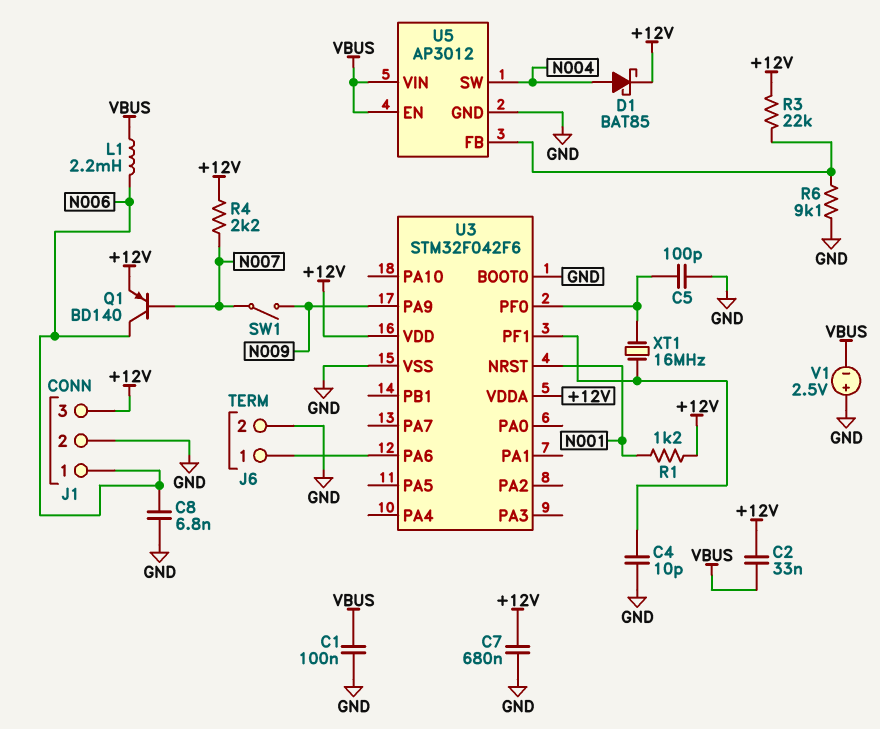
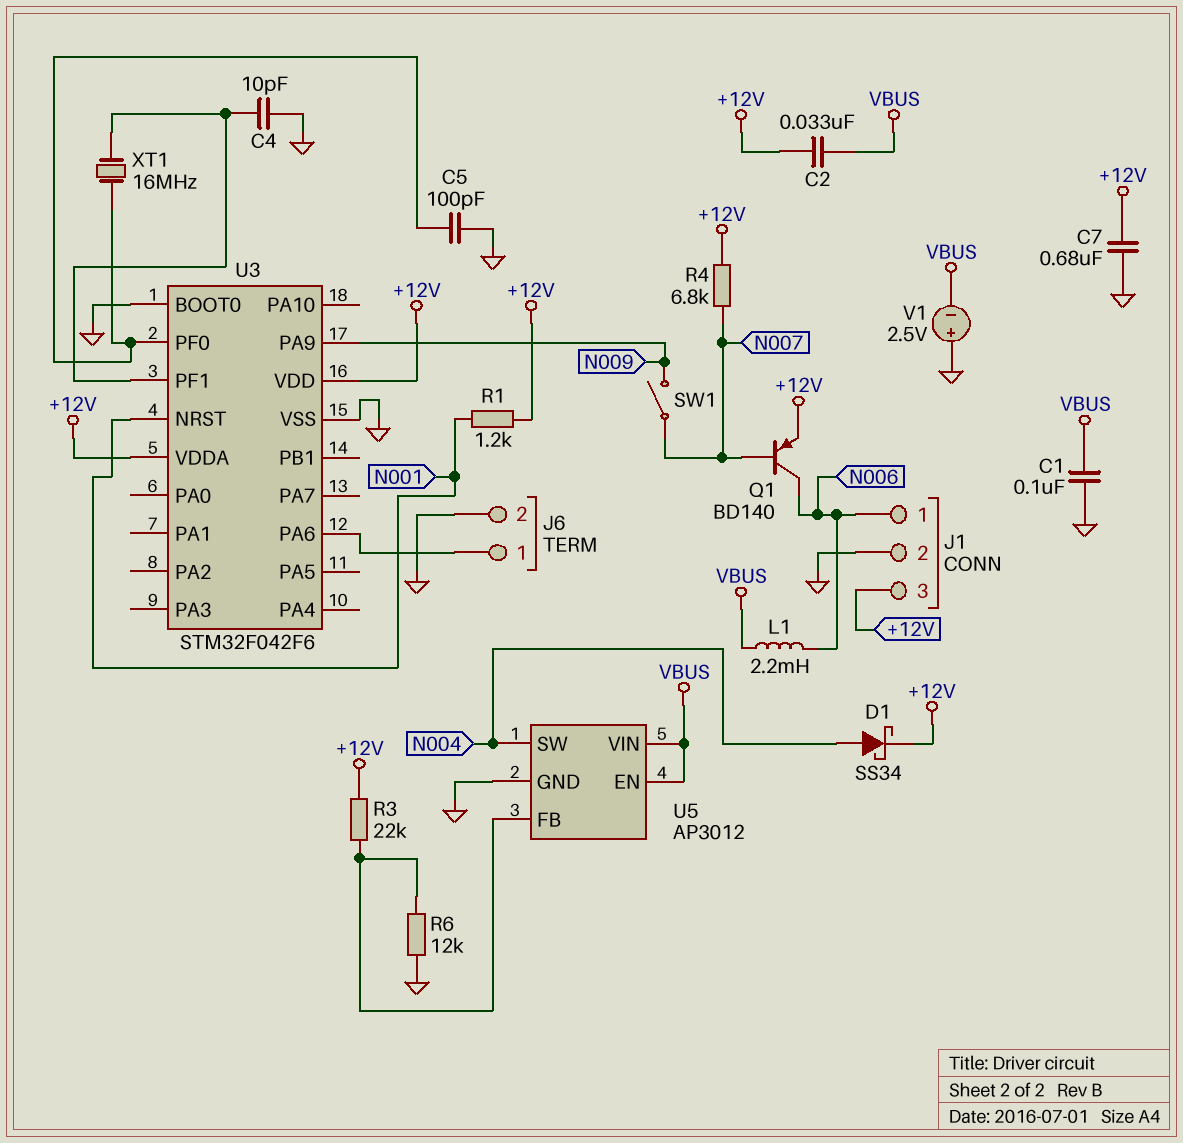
C8: 6.8nF (GND, N006) -> none
D1: schottky BAT85 (A N004, K +12V) -> schottky SS34 (A N004, K +12V)
R4: 2.2k (+12V, N007) -> 6.8k (+12V, N007)
R6: 9.1k (GND, U5/FB) -> 12k (GND, U5/FB)

